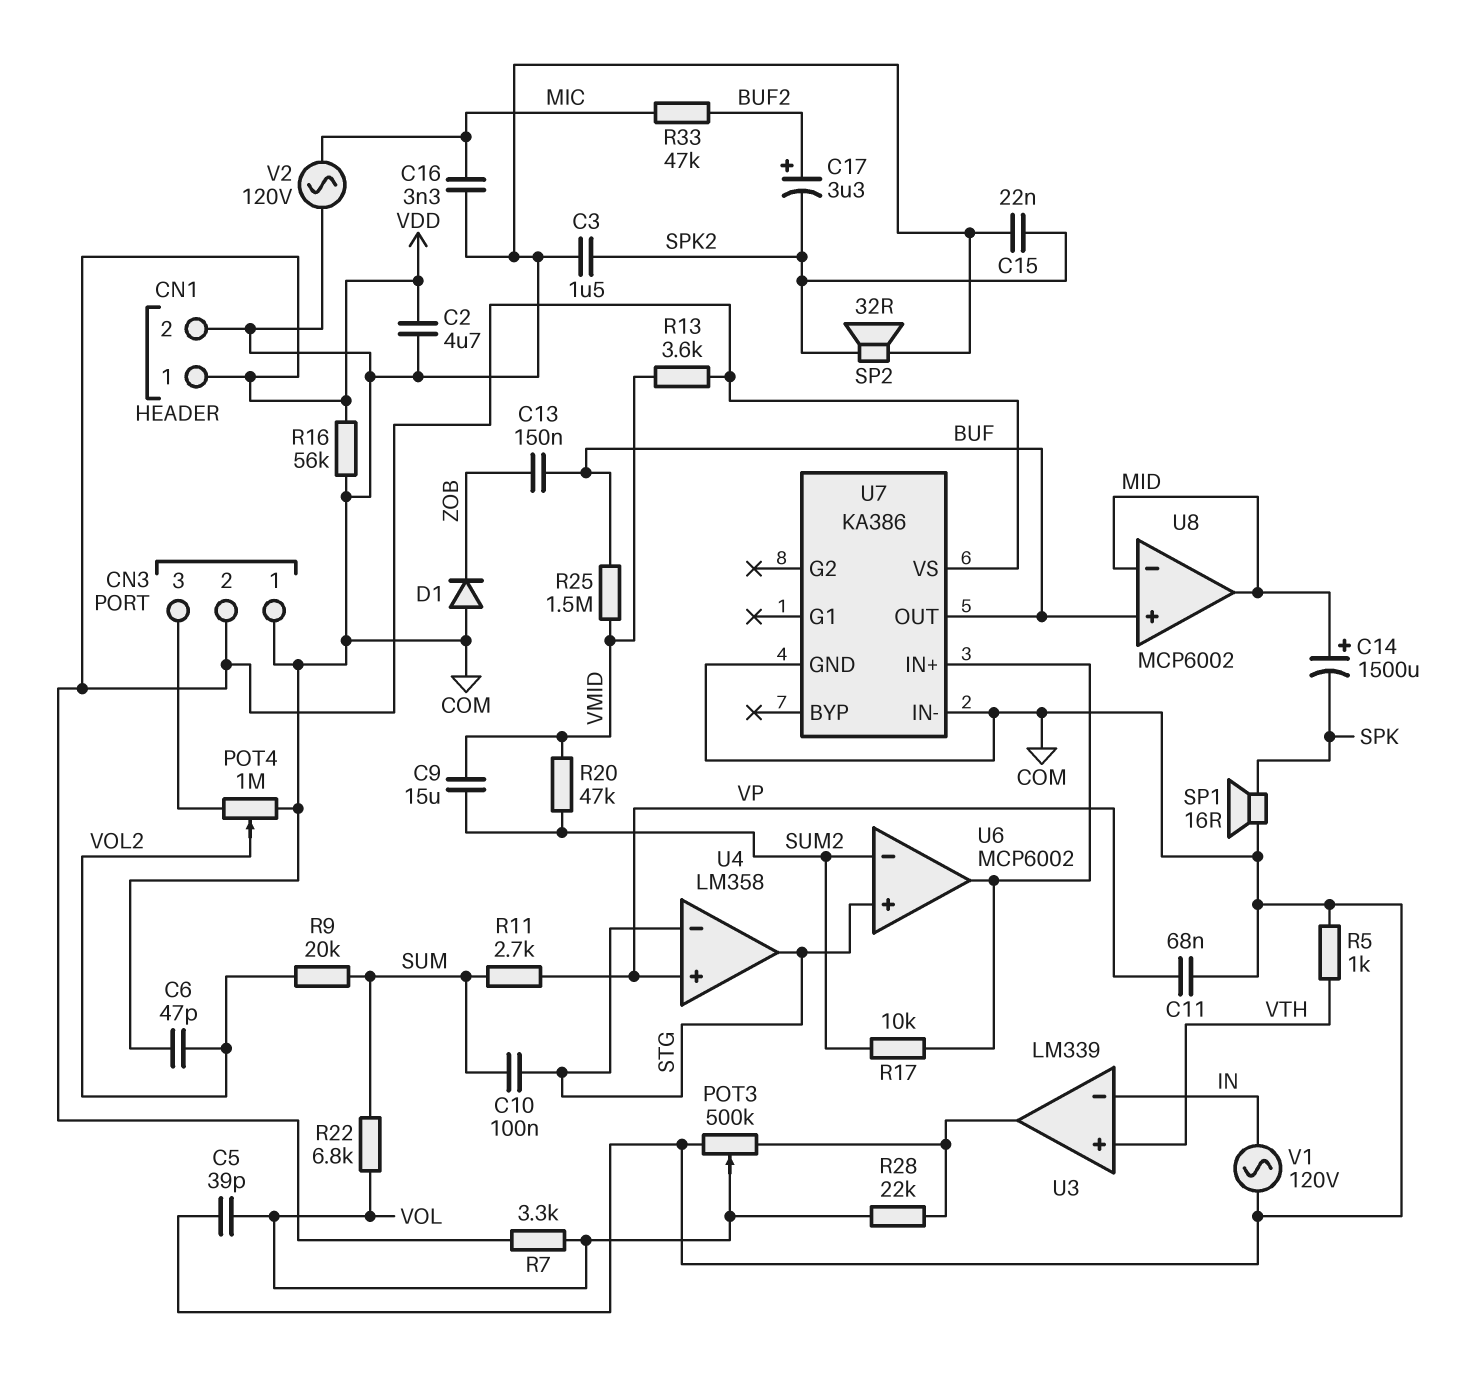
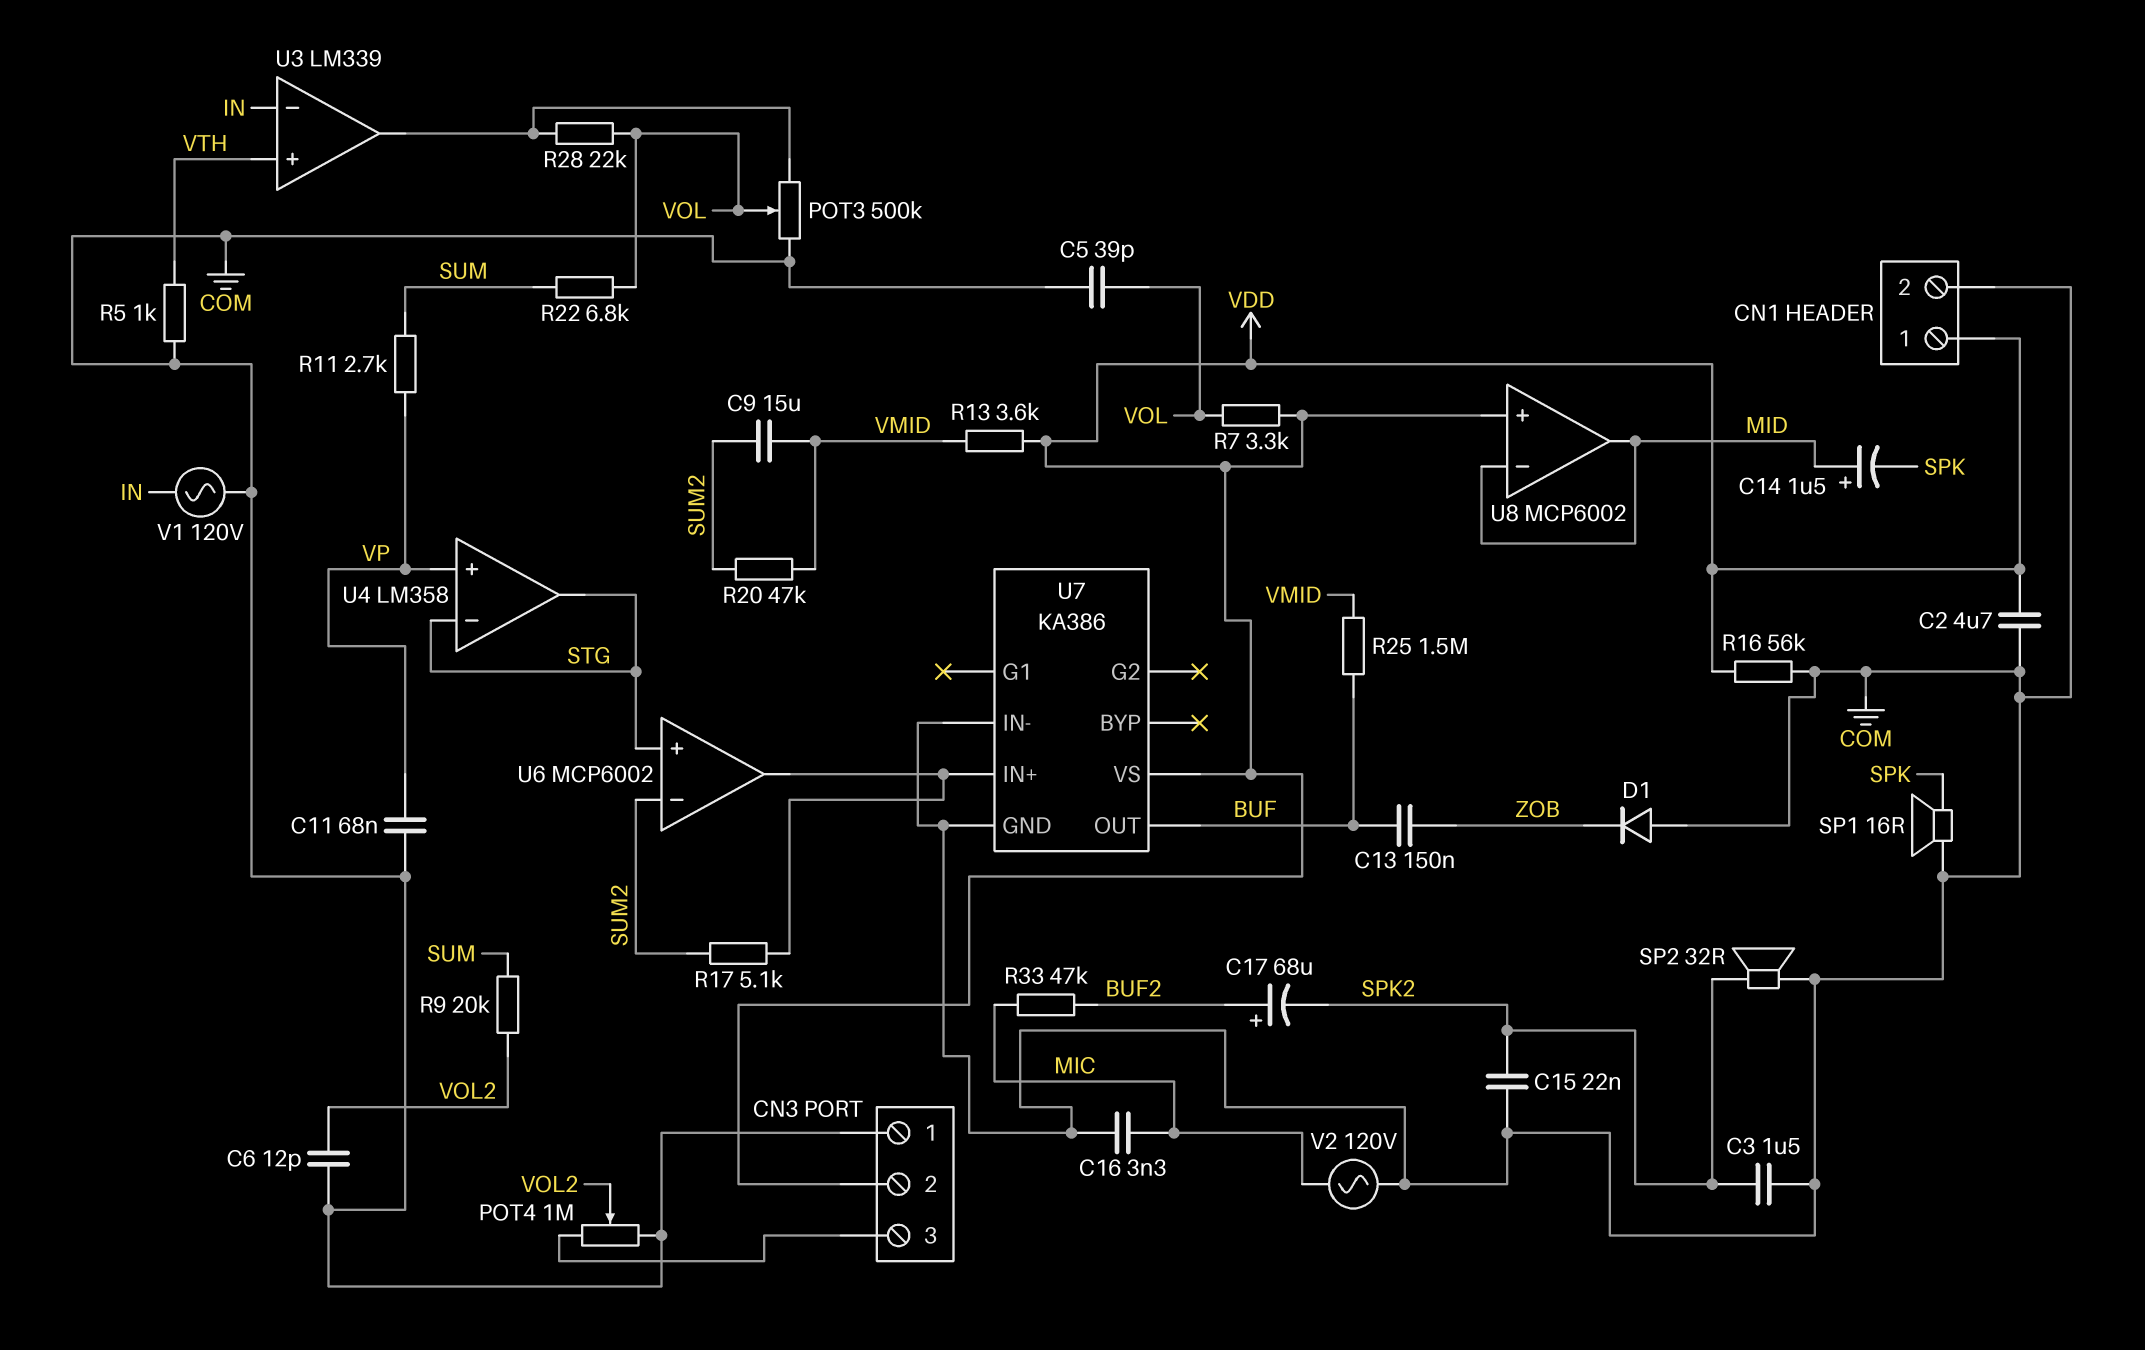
C6: 47pF (COM, VOL2) -> 12pF (COM, VOL2)
C10: 100nF (STG, SUM) -> none
C14: 1500uF (plus MID, minus SPK) -> 1.5uF (plus MID, minus SPK)
C17: 3.3uF (plus BUF2, minus SPK2) -> 68uF (plus BUF2, minus SPK2)
R17: 10k (SUM2, U6/out) -> 5.1k (SUM2, U6/out)
U8 pin in+: BUF -> VDD

